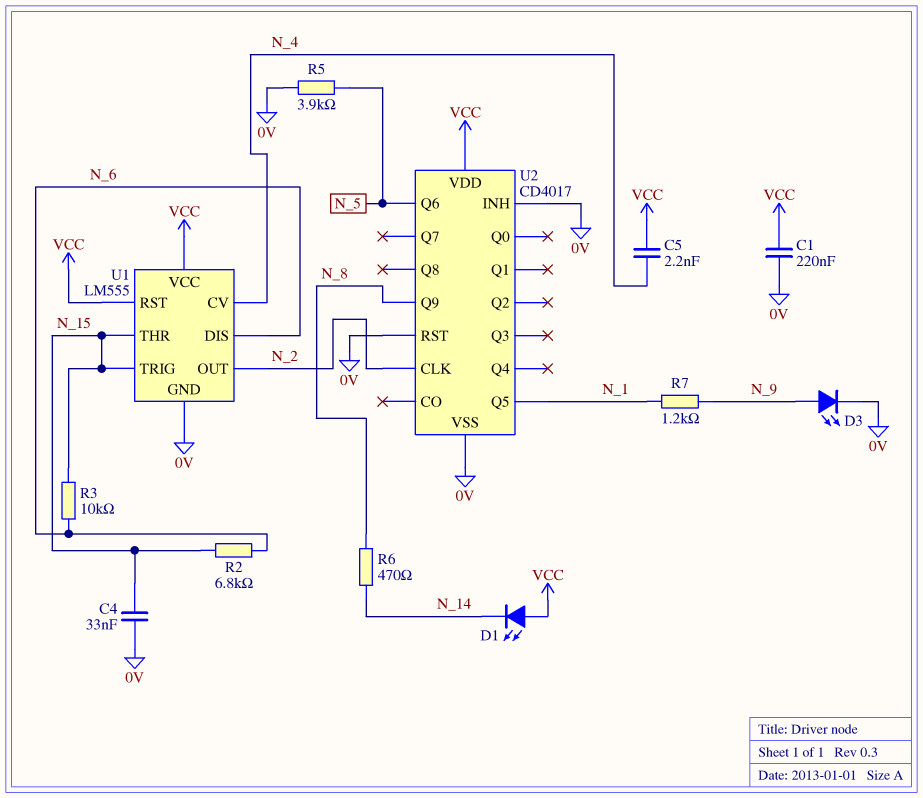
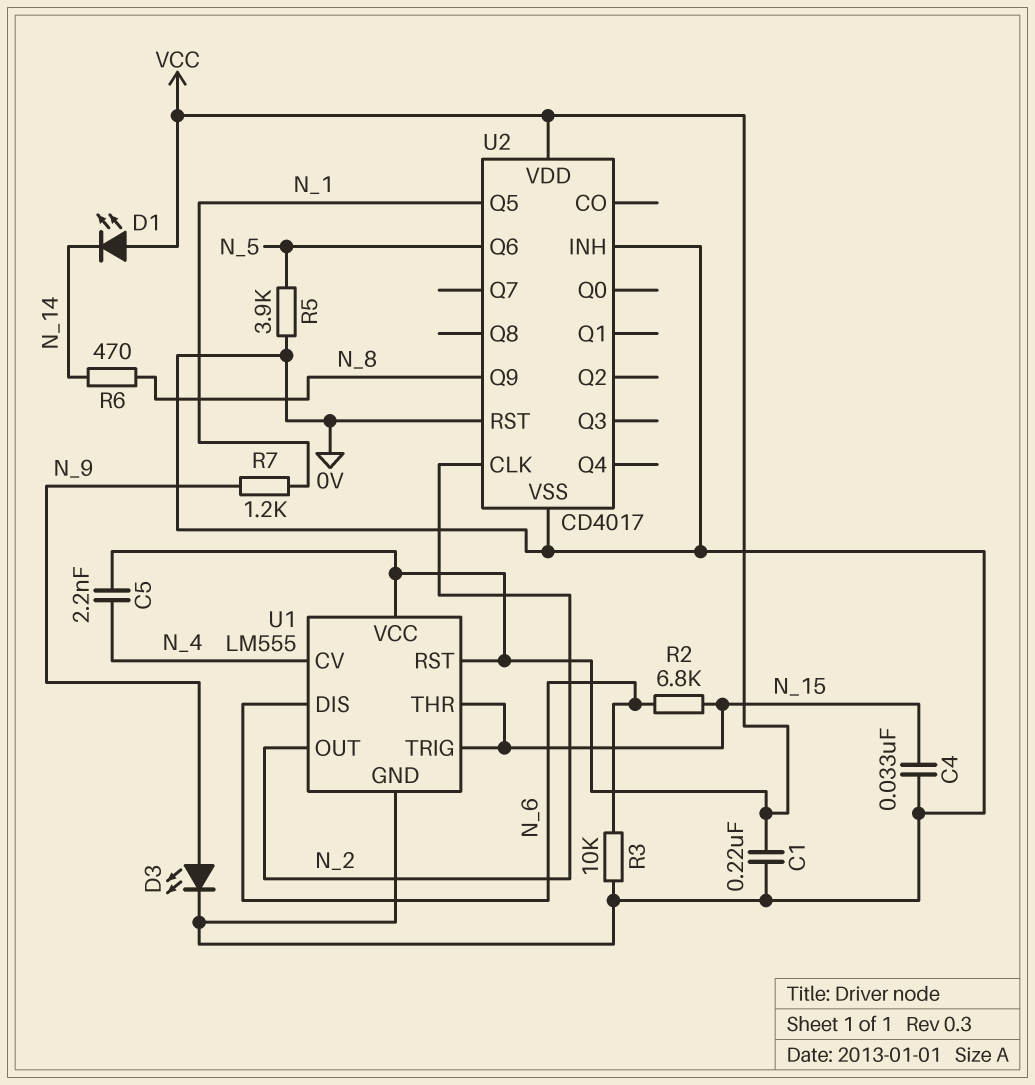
R3: 10k (N_6, N_15) -> 10k (0V, N_6)

